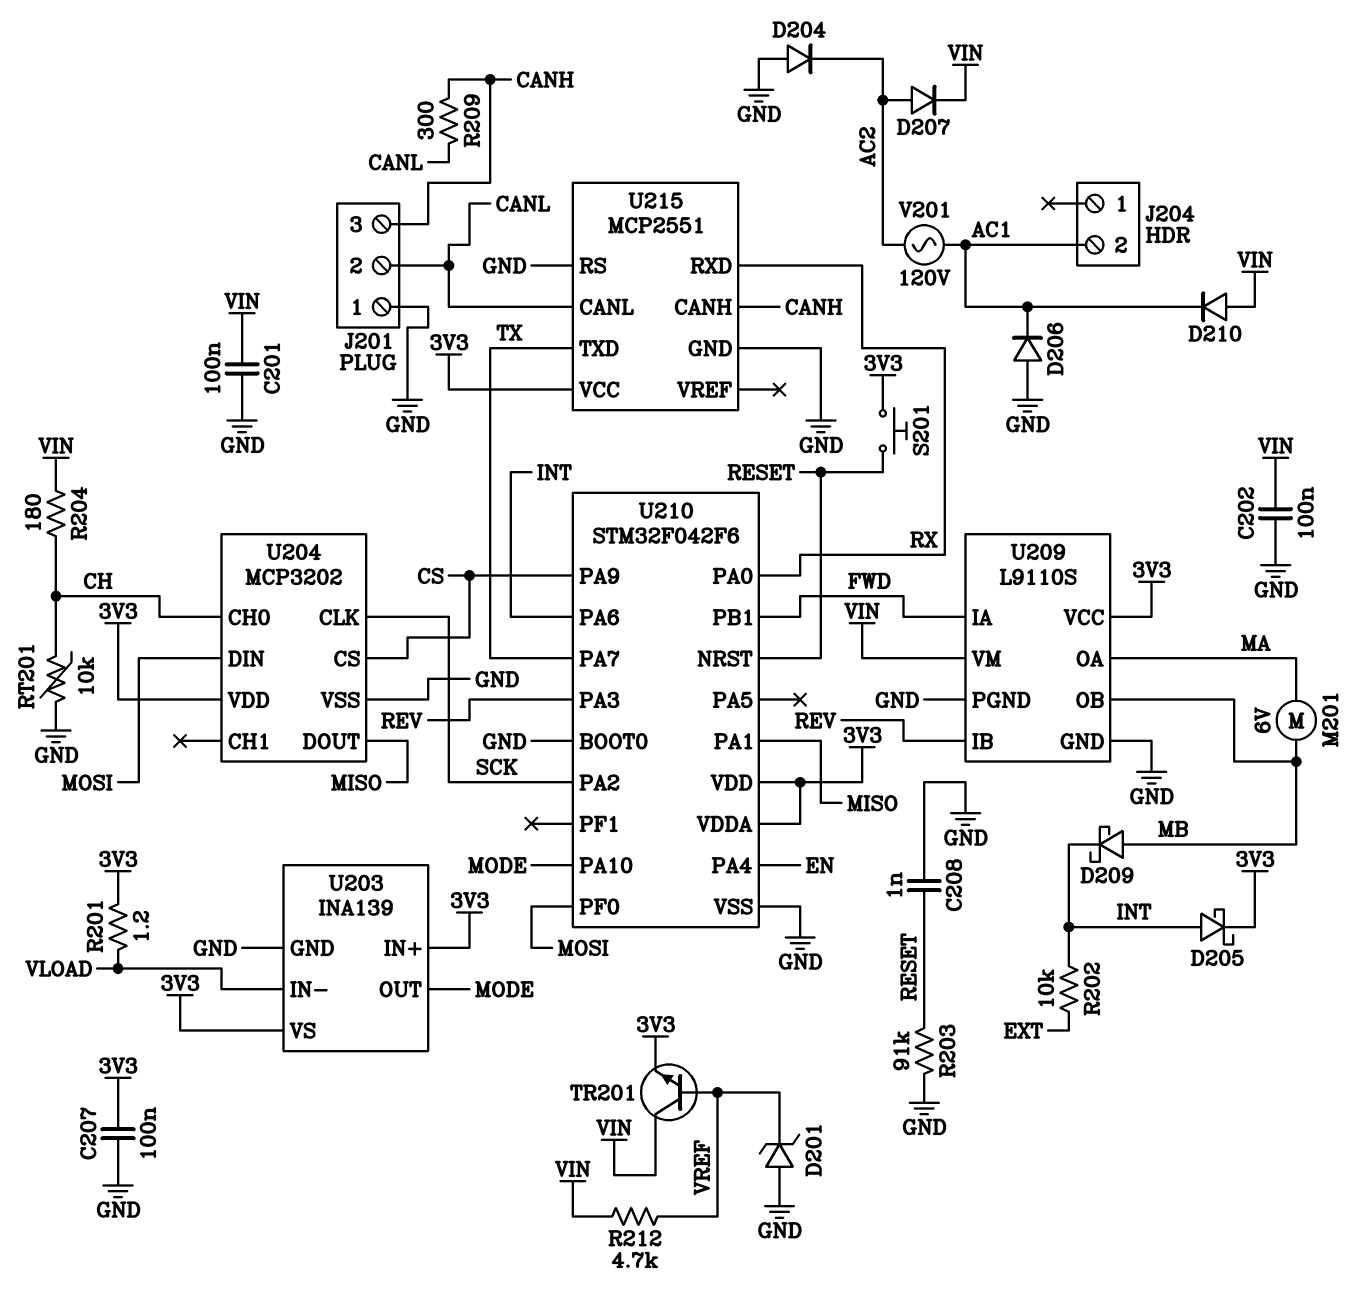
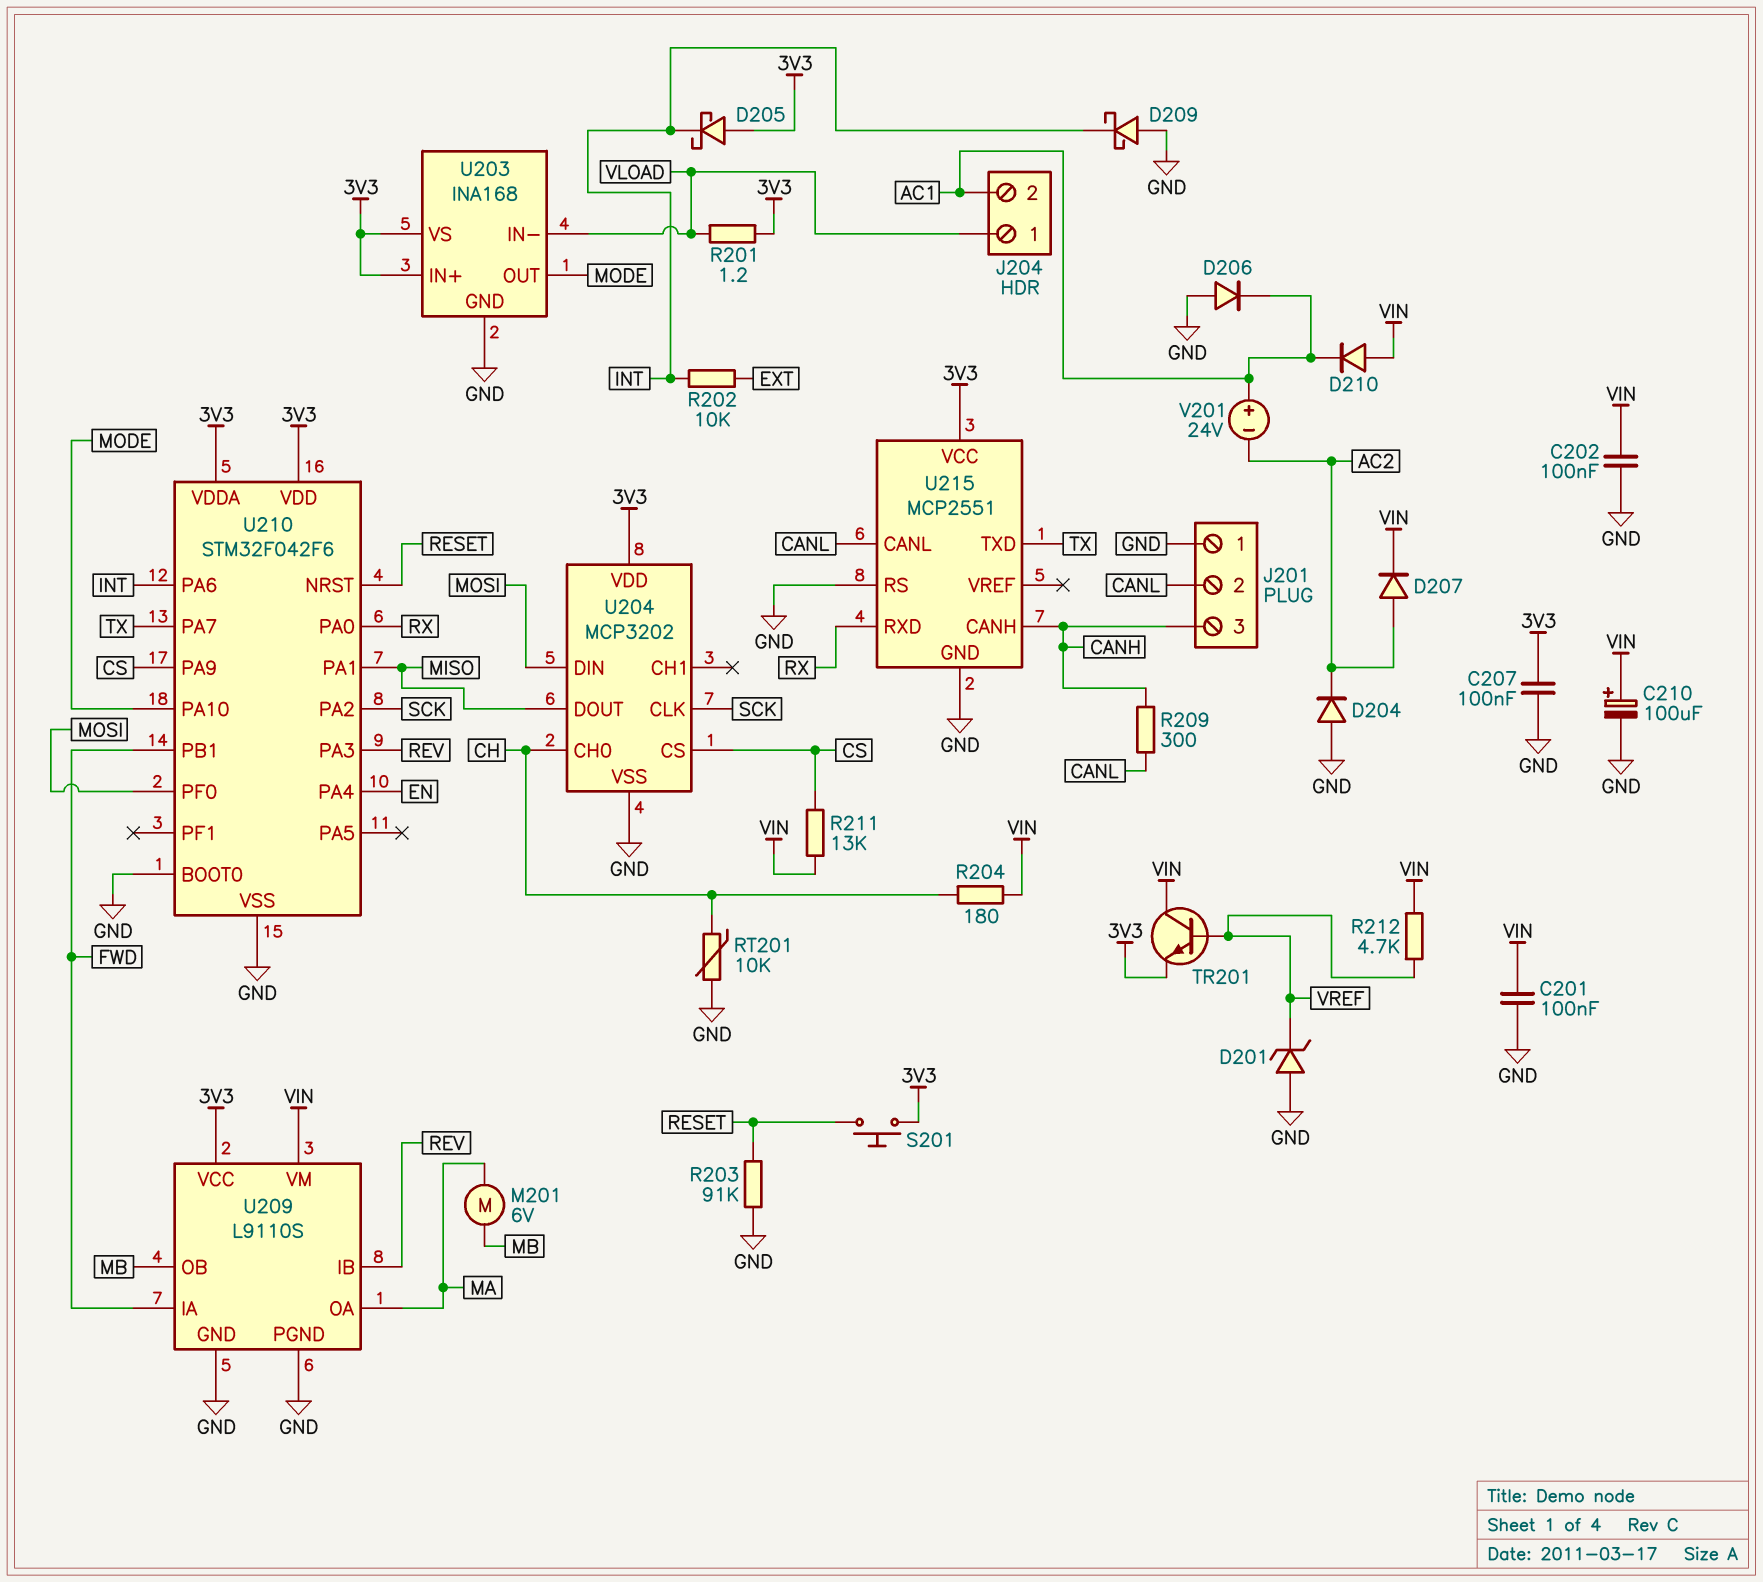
C208: 1nF (GND, RESET) -> none
C210: none -> 100uF (plus VIN, minus GND)
D205: schottky (A INT, K 3V3) -> schottky (A 3V3, K INT)
D209: schottky (A MB, K INT) -> schottky (A GND, K INT)
J204 pin 1: none -> VLOAD
R211: none -> 13k (CS, VIN)
U203: INA139 -> INA168
V201: AC 120V (AC1, AC2) -> 24V (plus AC1, minus AC2)

